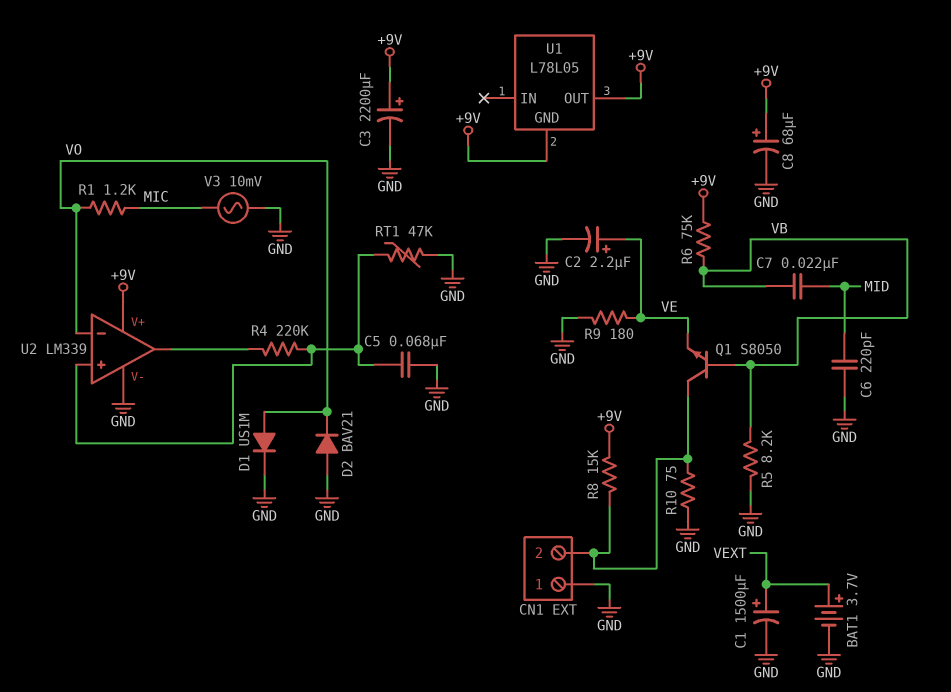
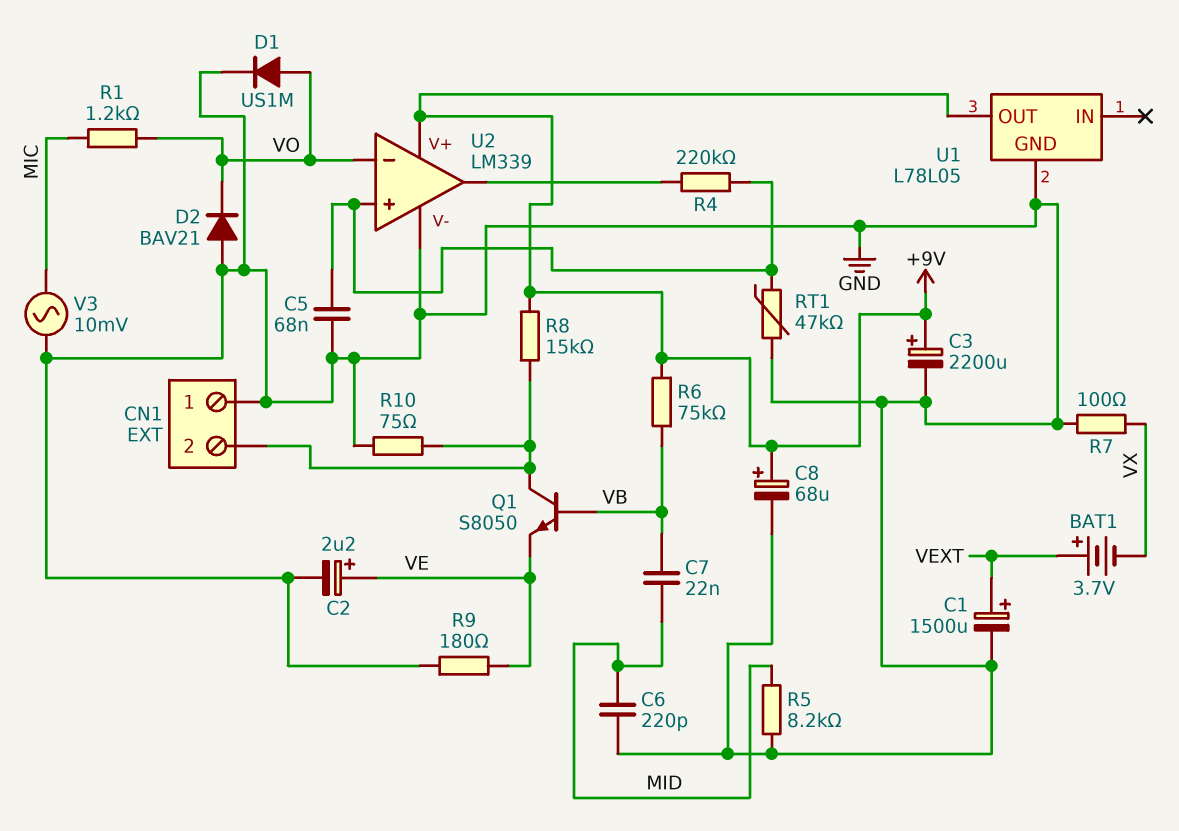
BAT1: 3.7V (plus VEXT, minus GND) -> 3.7V (plus VEXT, minus VX)
R5: 8.2k (GND, VB) -> 8.2k (GND, MID)
R7: none -> 100 (GND, VX)
U1 pin GND: +9V -> GND

